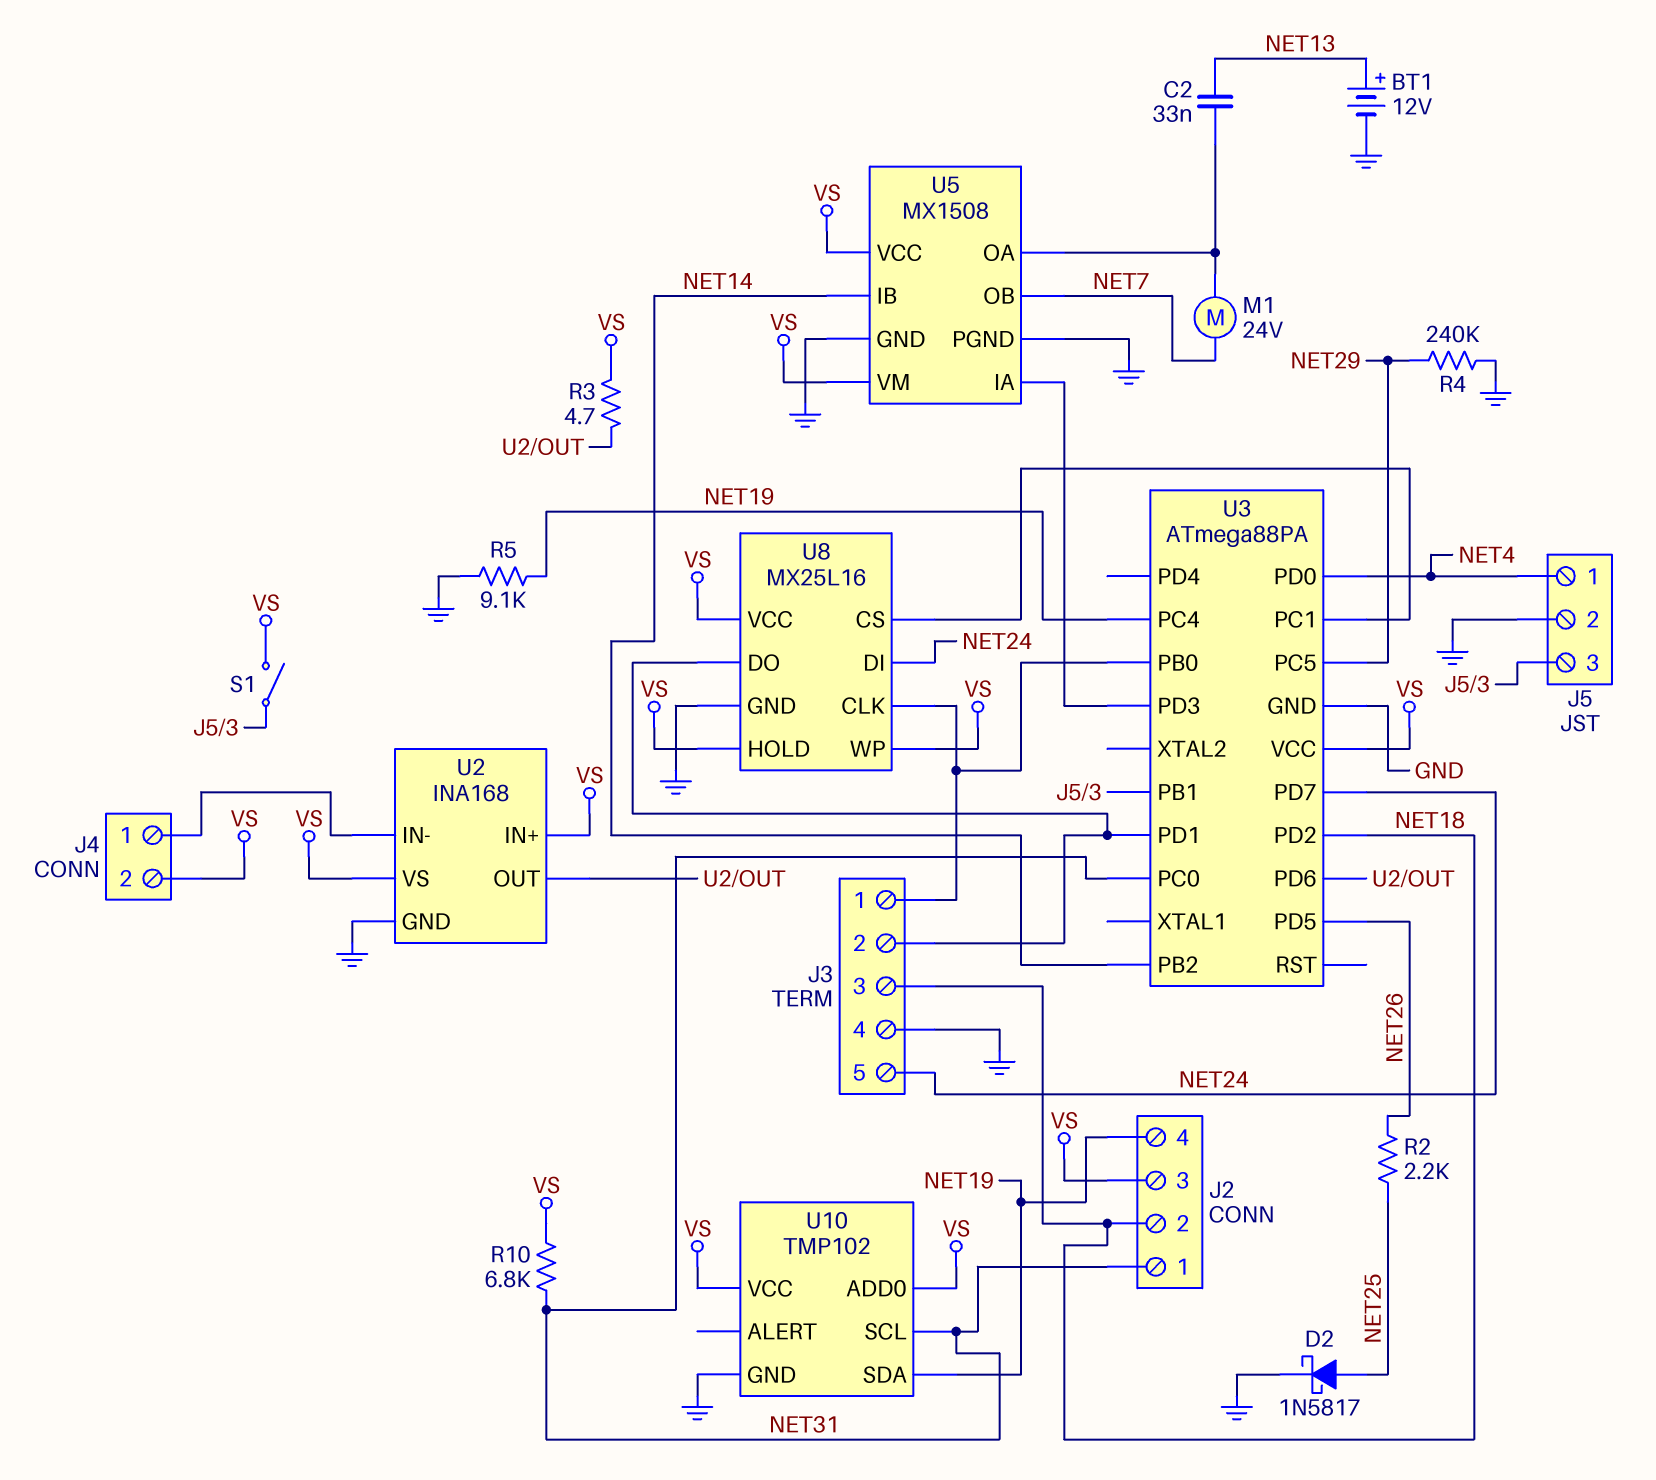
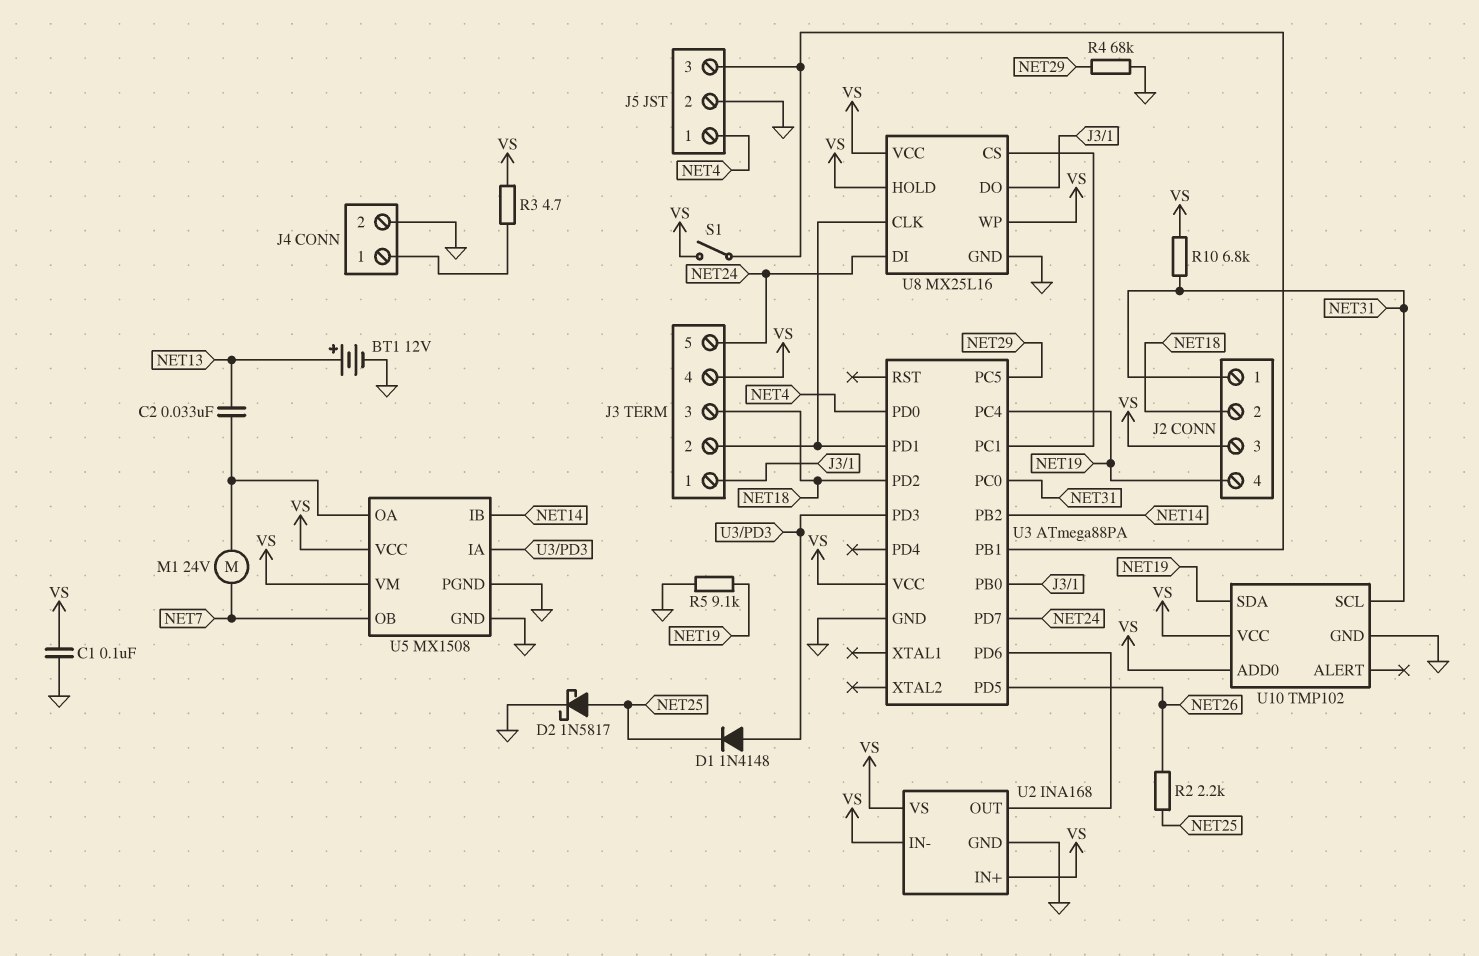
C1: none -> 100nF (GND, VS)
D1: none -> diode 1N4148 (A U3/PD3, K NET25)
J3 pin 4: GND -> VS
J4 pin 2: VS -> GND
R3: 4.7 (U2/OUT, VS) -> 4.7 (J4/1, VS)
R4: 240k (GND, NET29) -> 68k (GND, NET29)
U2 pin IN-: J4/1 -> VS
U8 pin CLK: J3/1 -> J3/2
U8 pin DO: J3/2 -> J3/1

